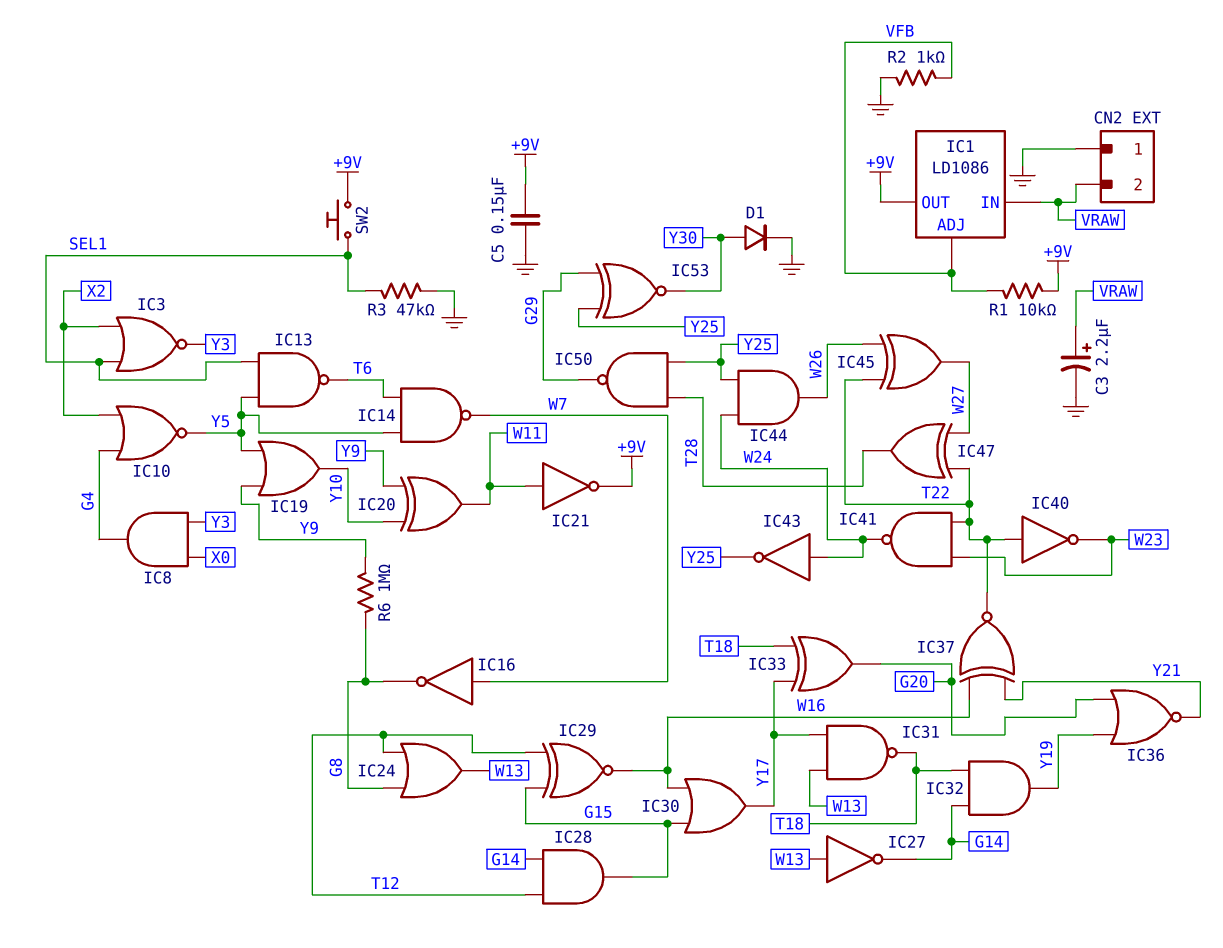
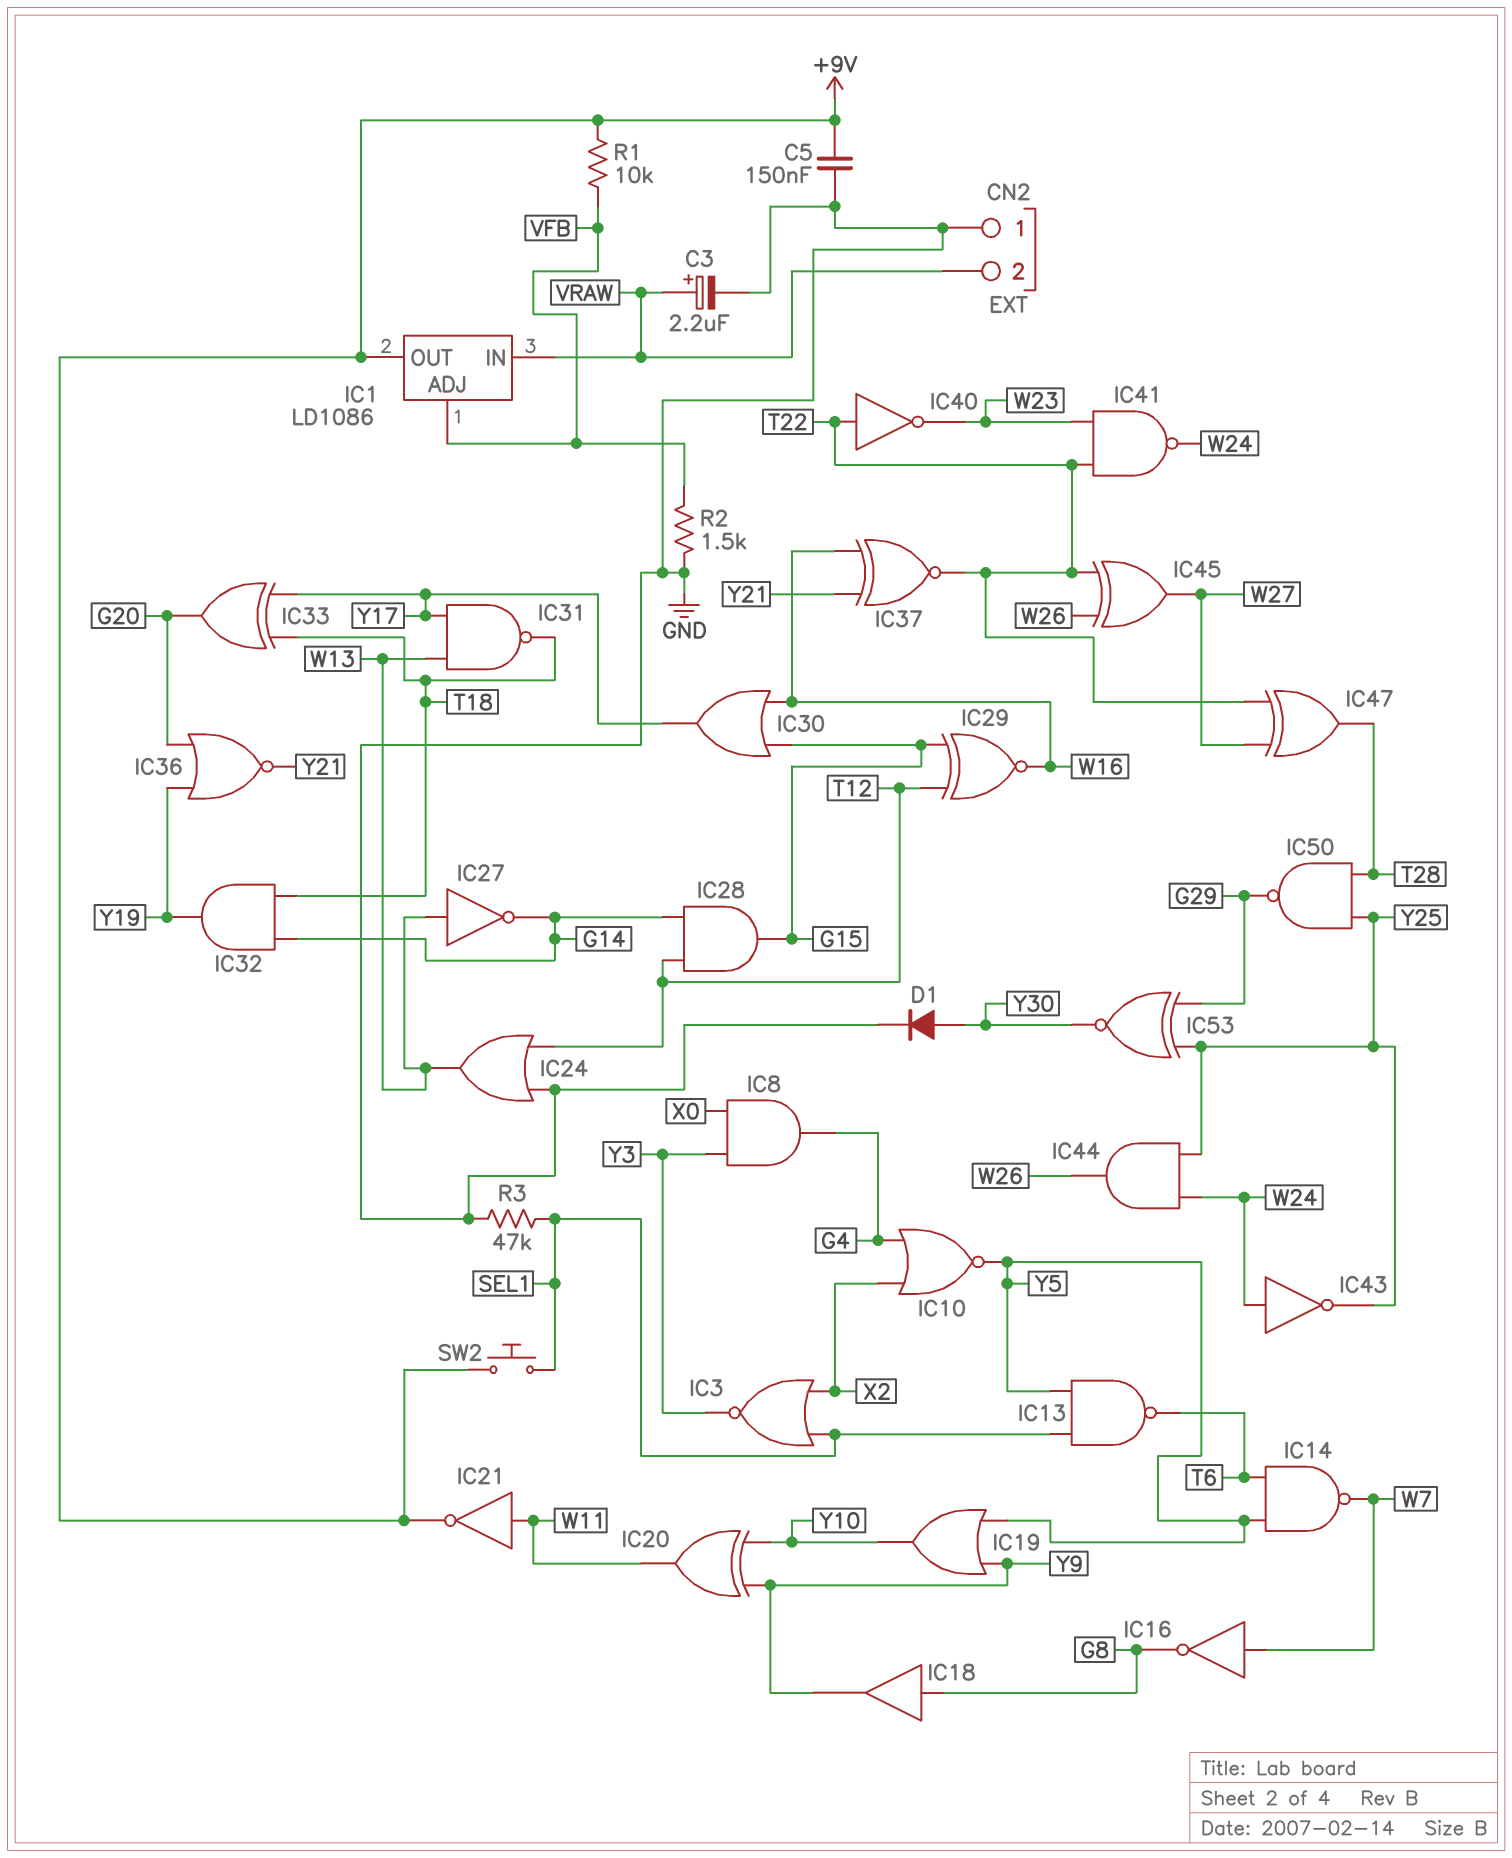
IC18: none -> buffer (in G8, out Y9)
IC24: OR (in G8, in T12, out W13) -> OR (in GND, in T12, out W13)
R2: 1k (GND, VFB) -> 1.5k (GND, VFB)
R6: 1M (G8, Y9) -> none

